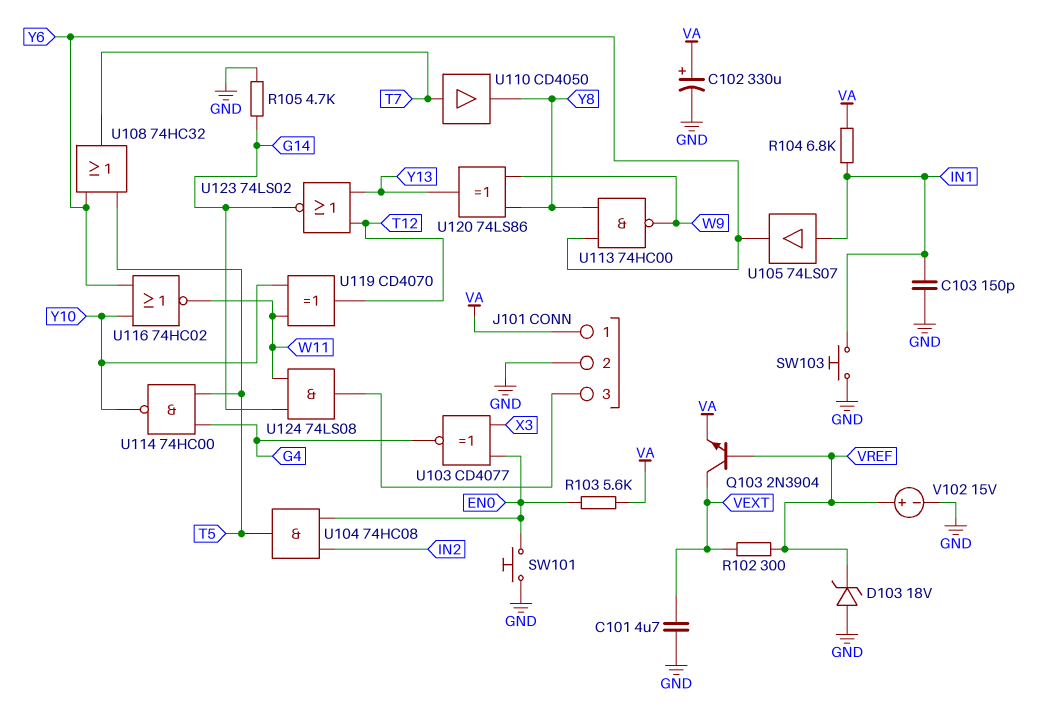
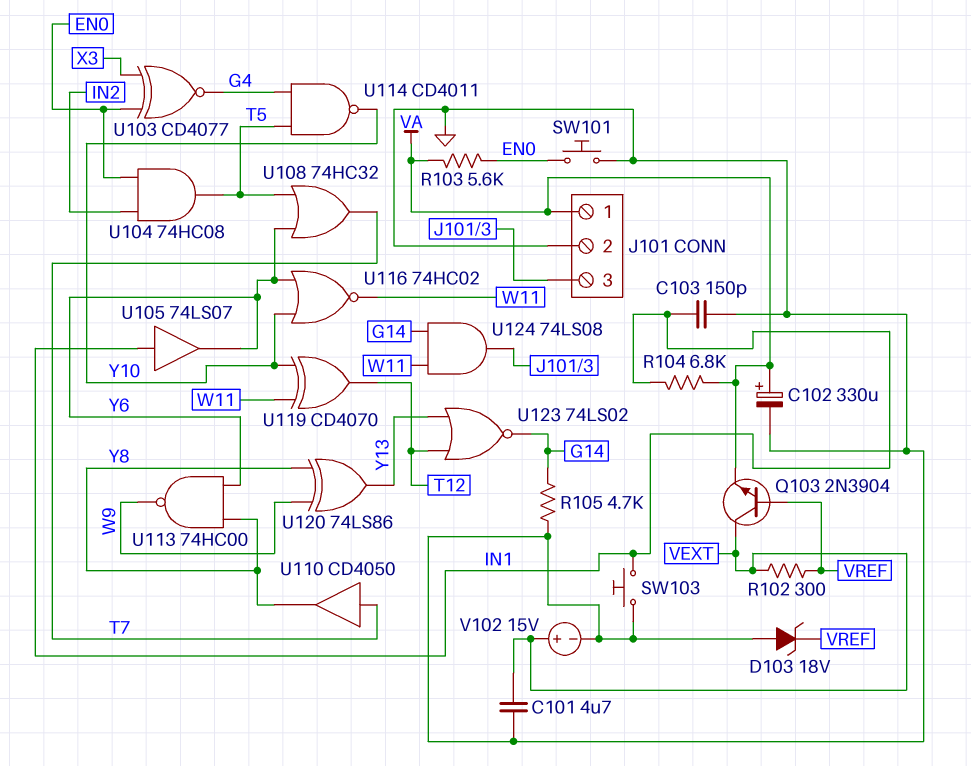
U114: NAND 74HC00 (in G4, in T5, out Y10) -> NAND CD4011 (in G4, in T5, out Y10)
V102: 15V (plus VREF, minus GND) -> 15V (plus VEXT, minus GND)

